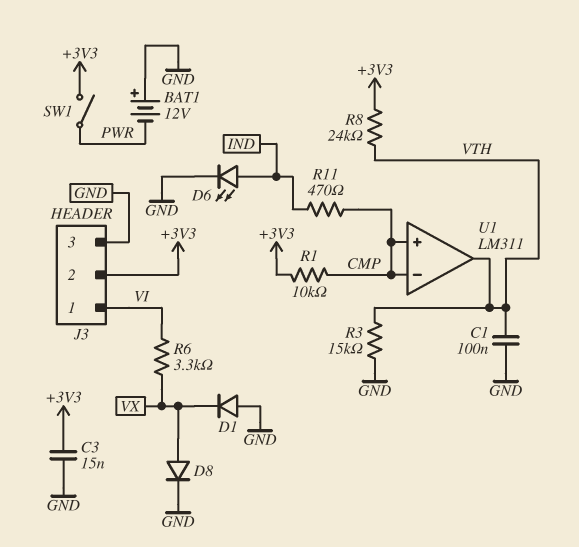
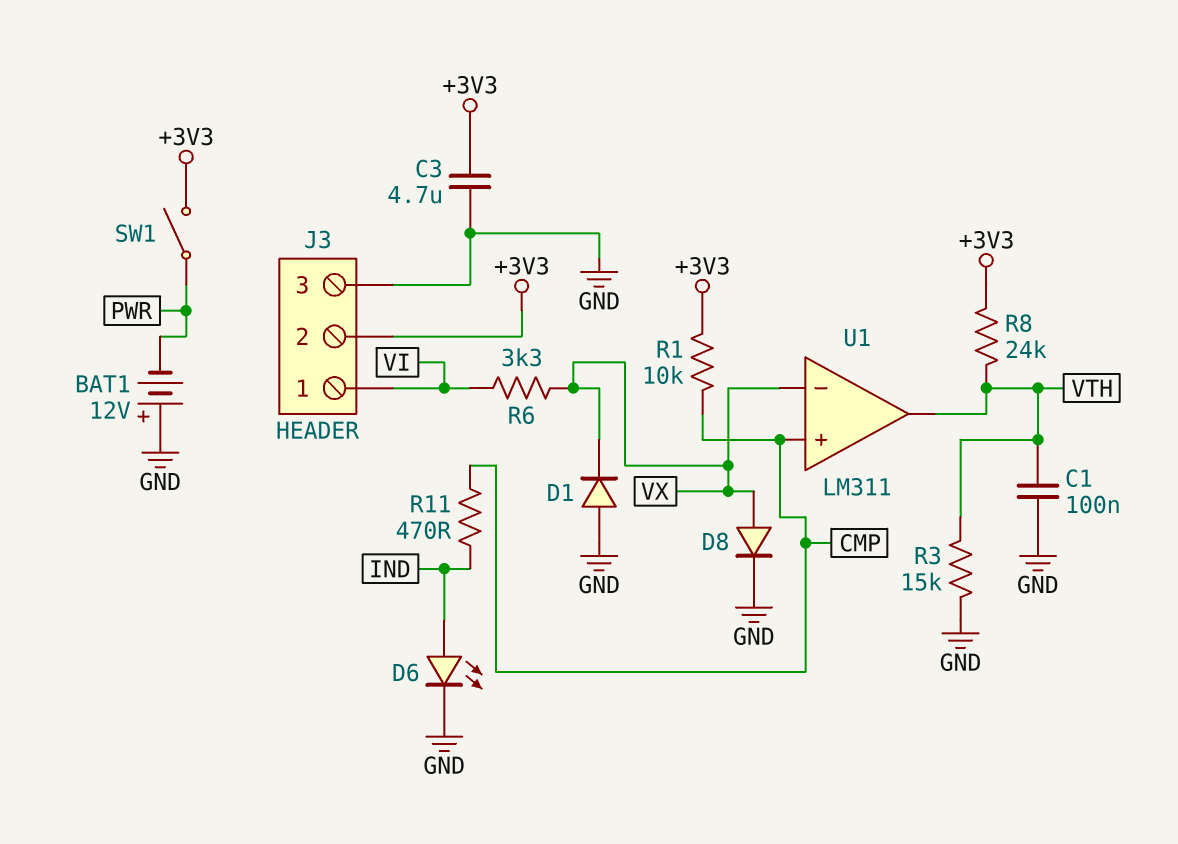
C3: 15nF (+3V3, GND) -> 4.7uF (+3V3, GND)
U1 pin in-: CMP -> VX

